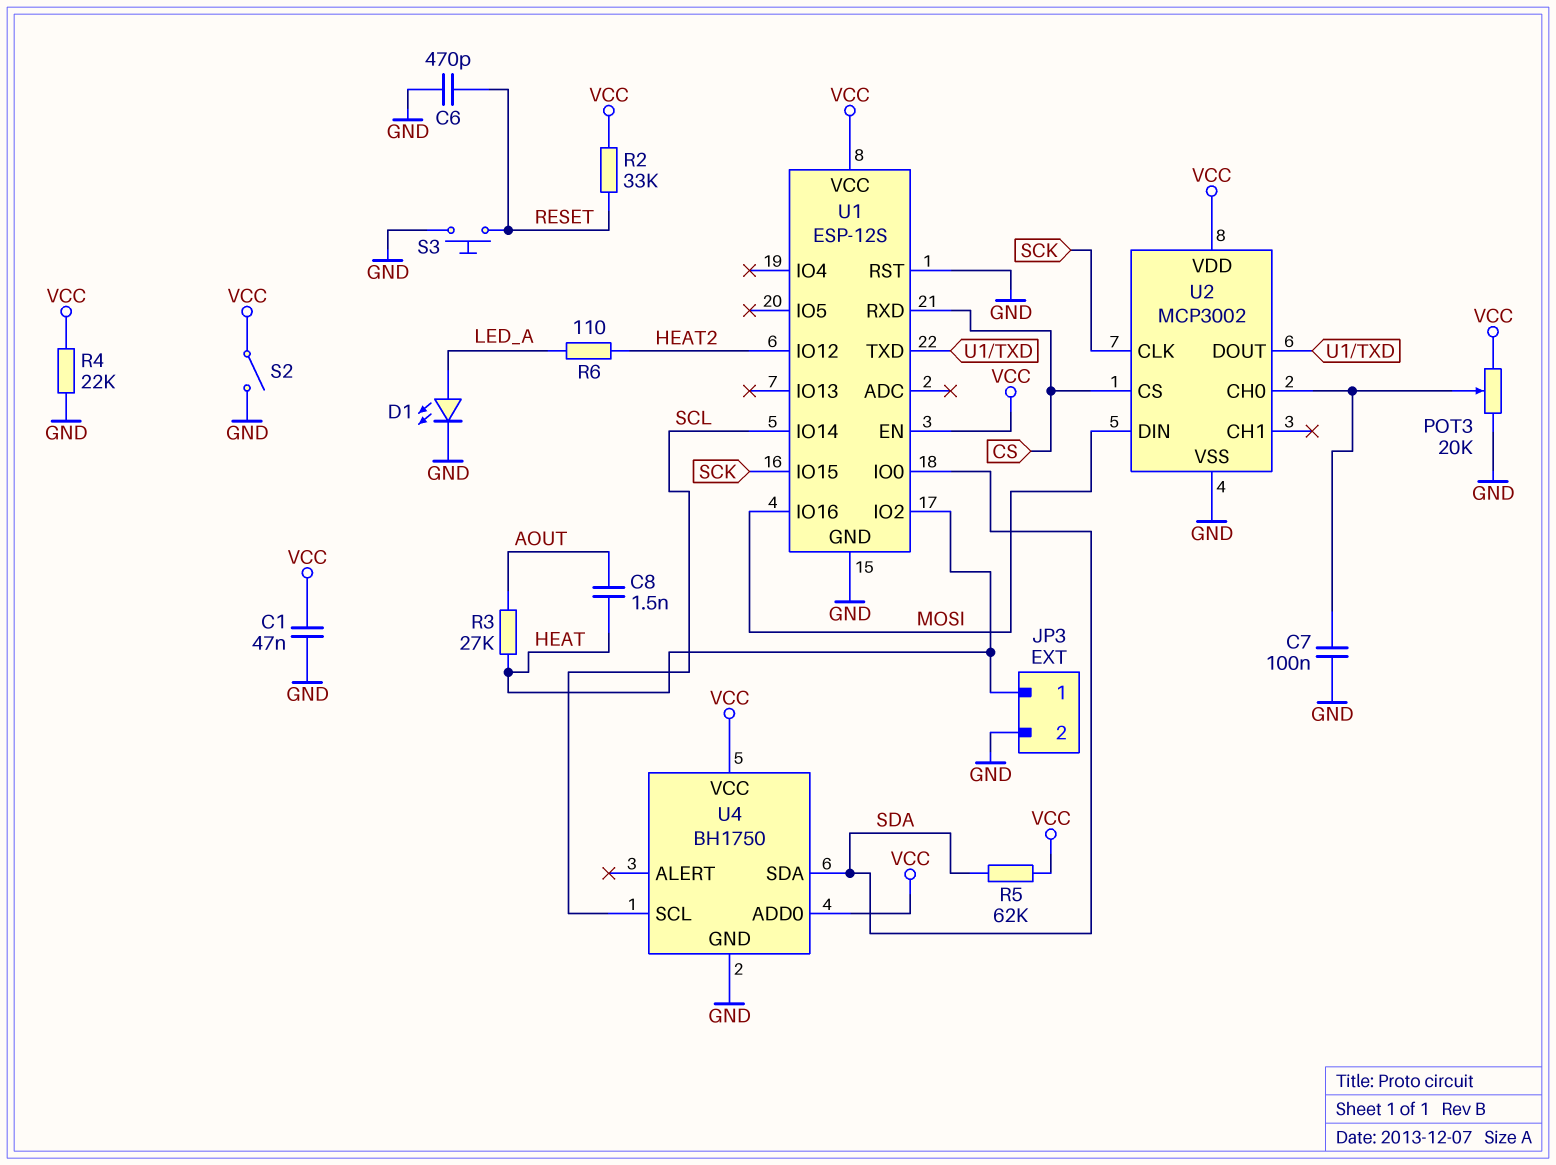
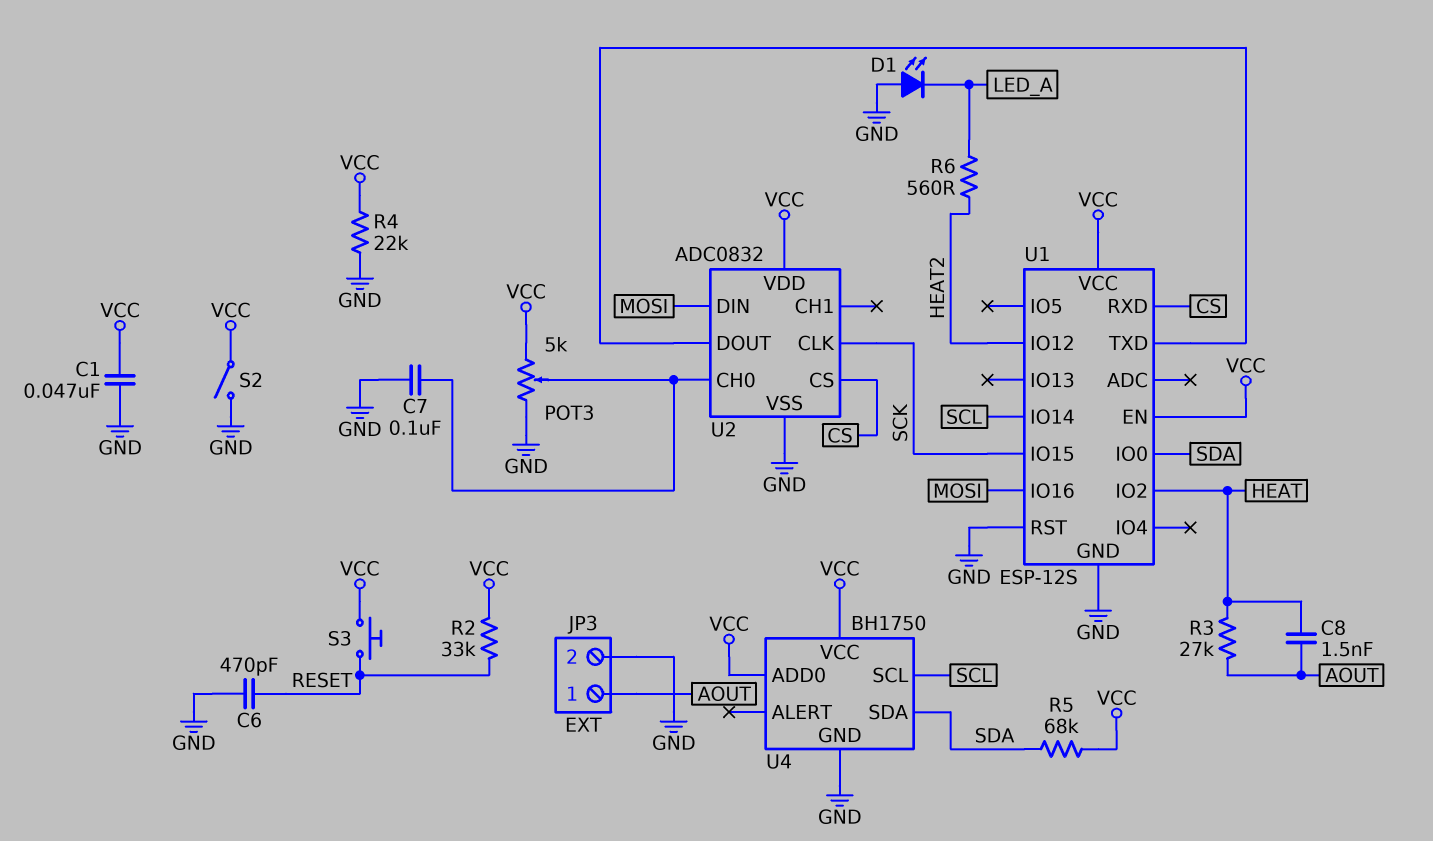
D1: LED (A LED_A, K GND) -> LED (A GND, K LED_A)
JP3 pin 1: HEAT -> AOUT
POT3: 20k (GND, VCC, wiper U2/CH0) -> 5k (GND, VCC, wiper U2/CH0)
R5: 62k (SDA, VCC) -> 68k (SDA, VCC)
R6: 110 (HEAT2, LED_A) -> 560 (HEAT2, LED_A)
S3: button (GND, RESET) -> button (RESET, VCC)
U2: MCP3002 -> ADC0832

